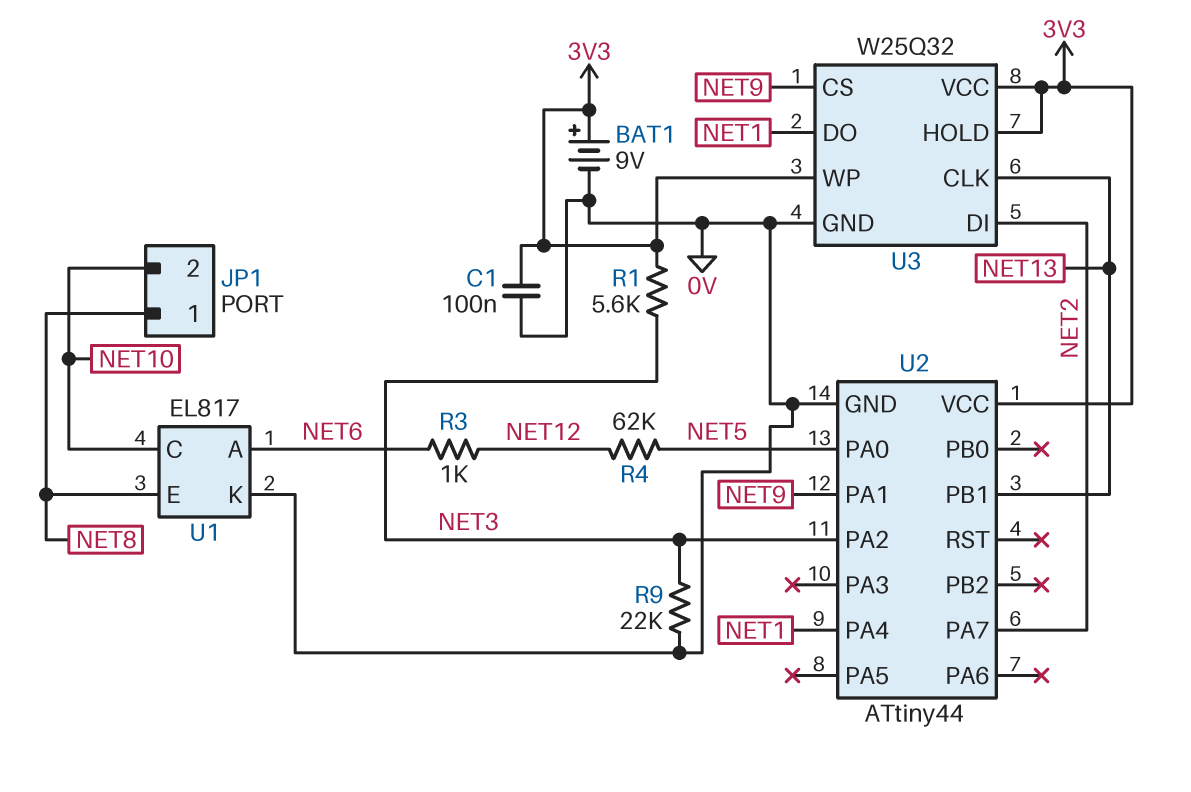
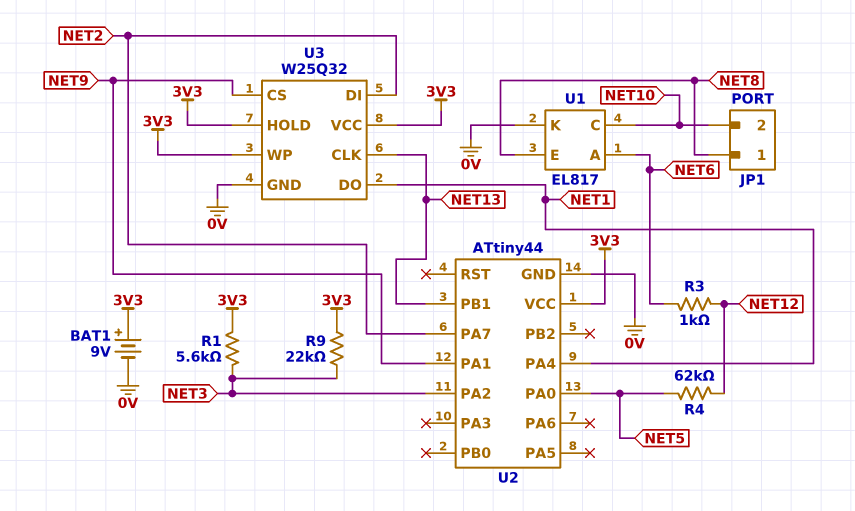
C1: 100nF (0V, 3V3) -> none
R9: 22k (0V, NET3) -> 22k (3V3, NET3)

